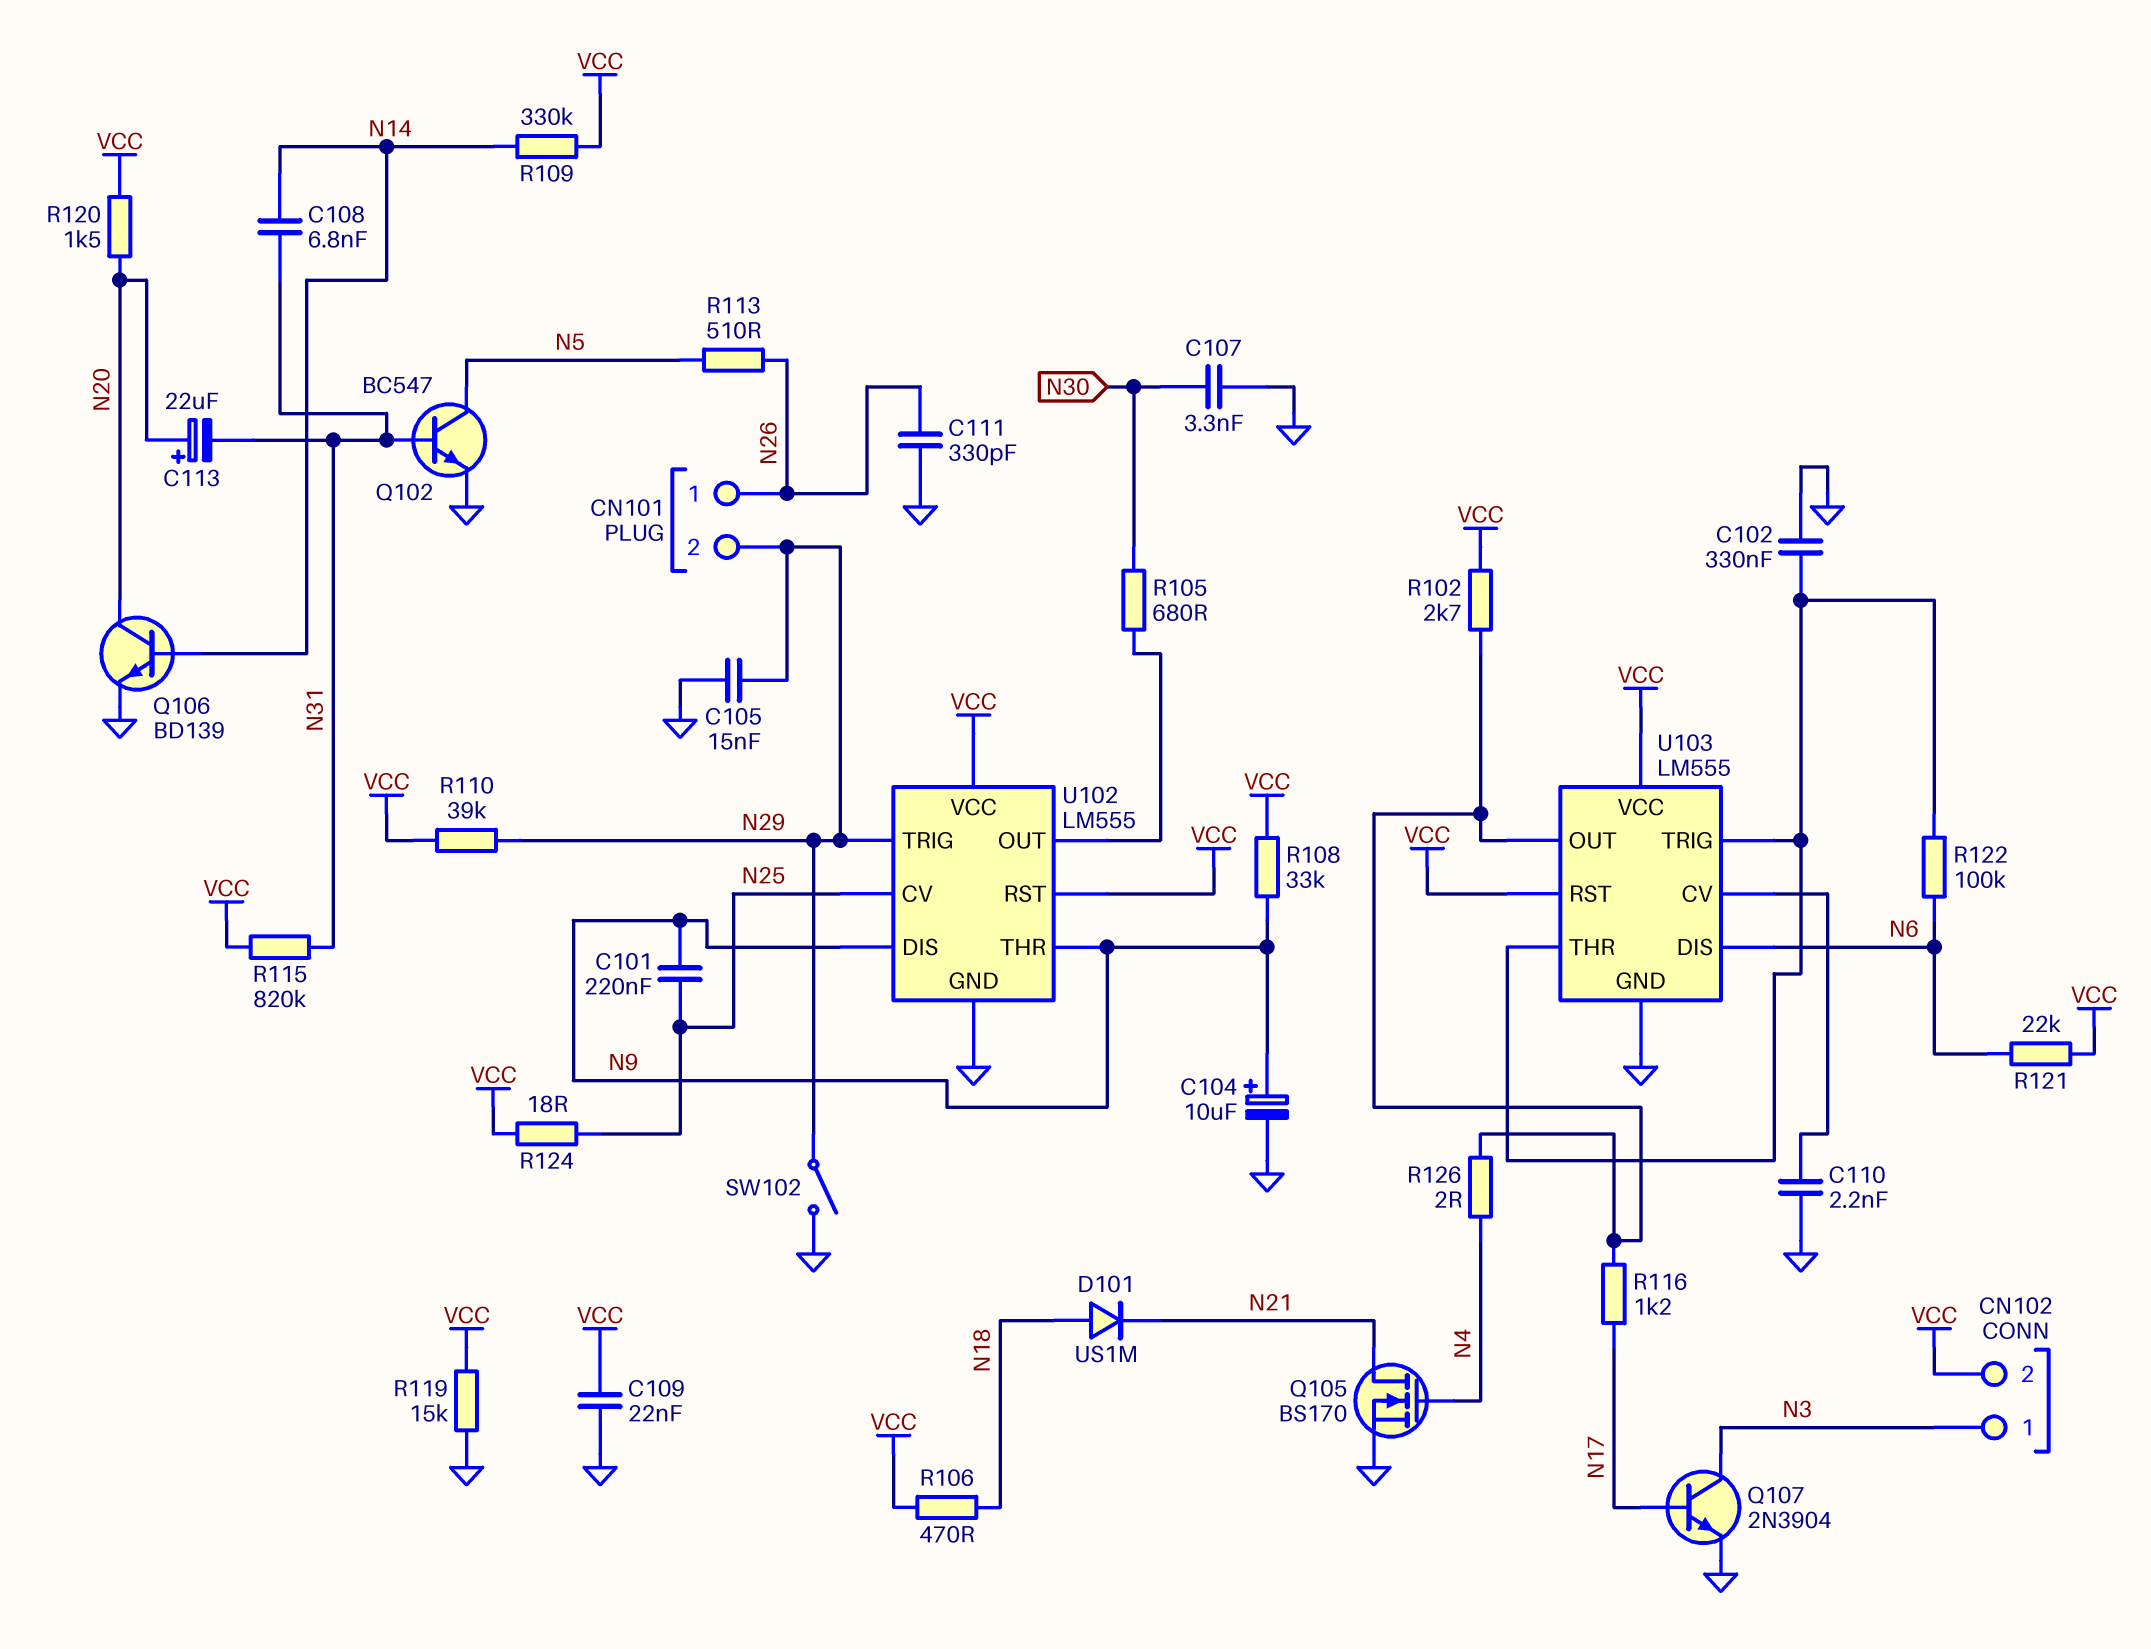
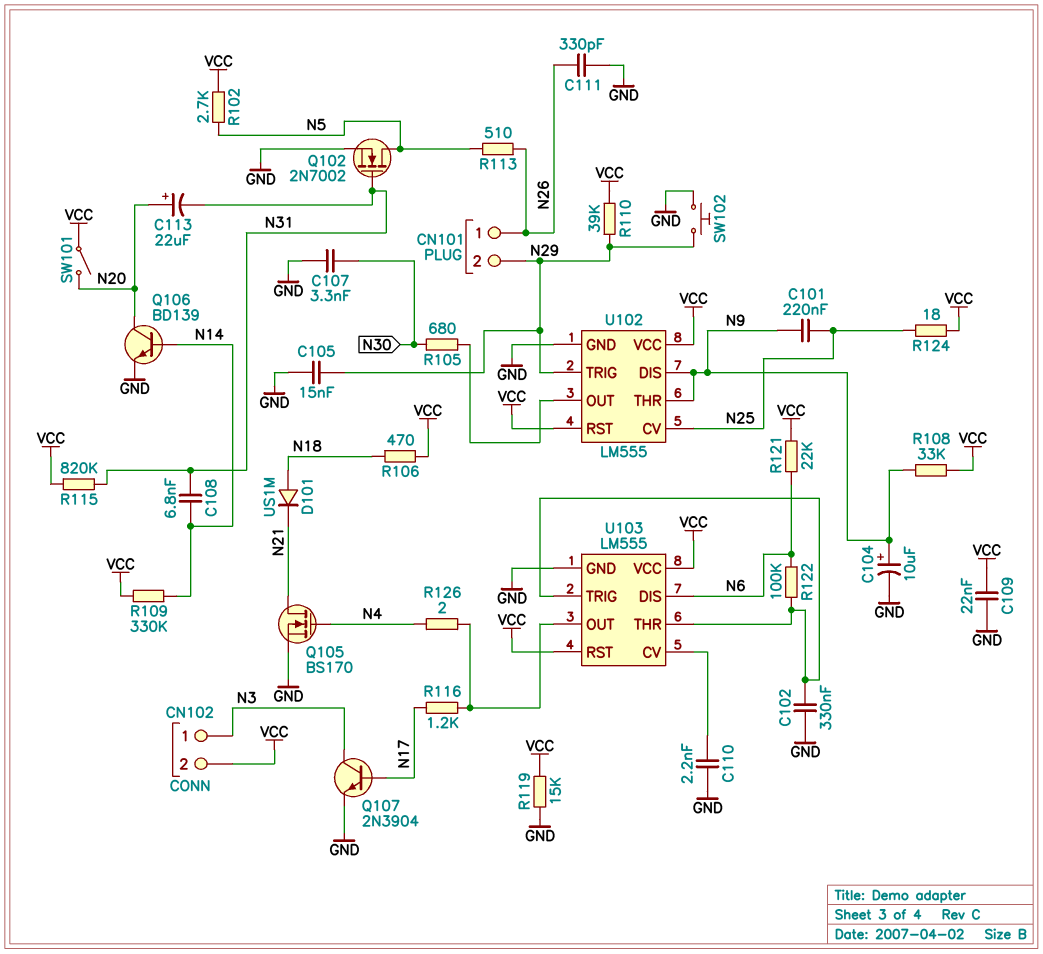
Q102: NPN BC547 (B N31, C N5, E GND) -> NMOS 2N7002 (G N31, D N5, S GND)
R102: 2.7k (U103/OUT, VCC) -> 2.7k (N5, VCC)
R120: 1.5k (N20, VCC) -> none
SW101: none -> switch (N20, VCC)
SW102: switch (GND, N29) -> button (GND, N29)

